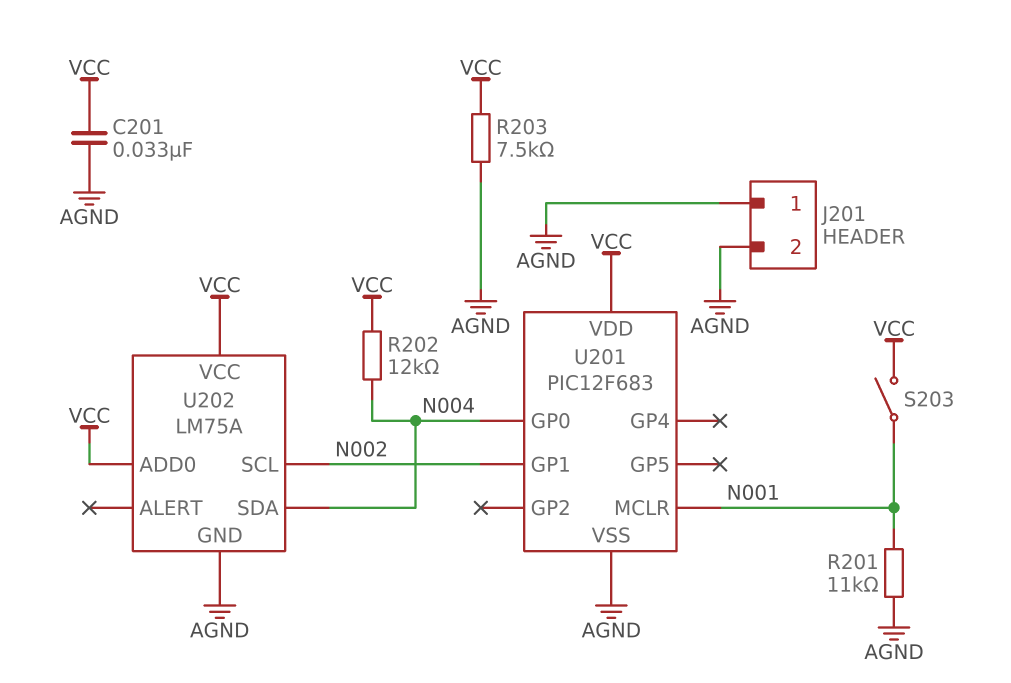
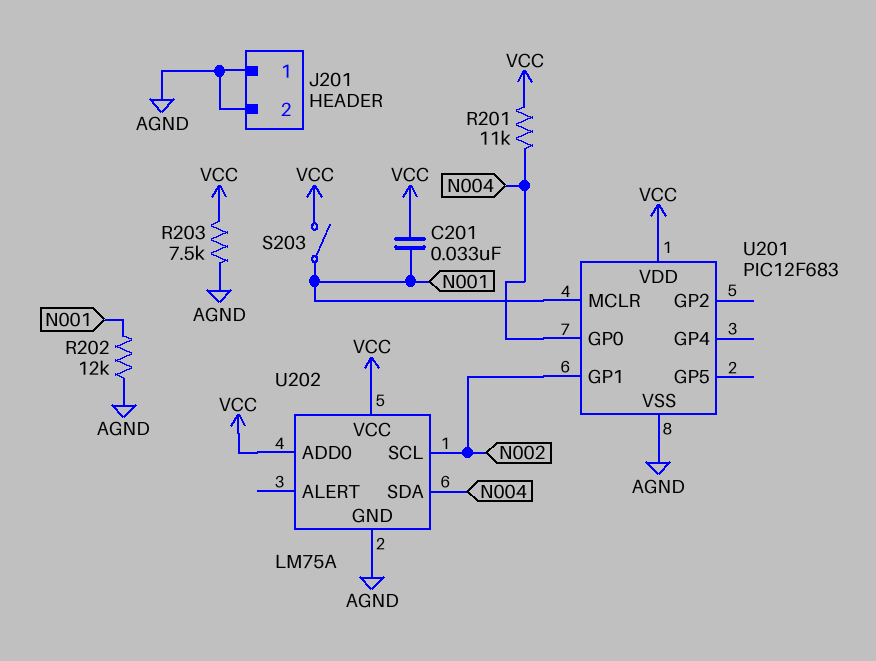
C201: 33nF (AGND, VCC) -> 33nF (N001, VCC)
R201: 11k (AGND, N001) -> 11k (N004, VCC)
R202: 12k (N004, VCC) -> 12k (AGND, N001)

